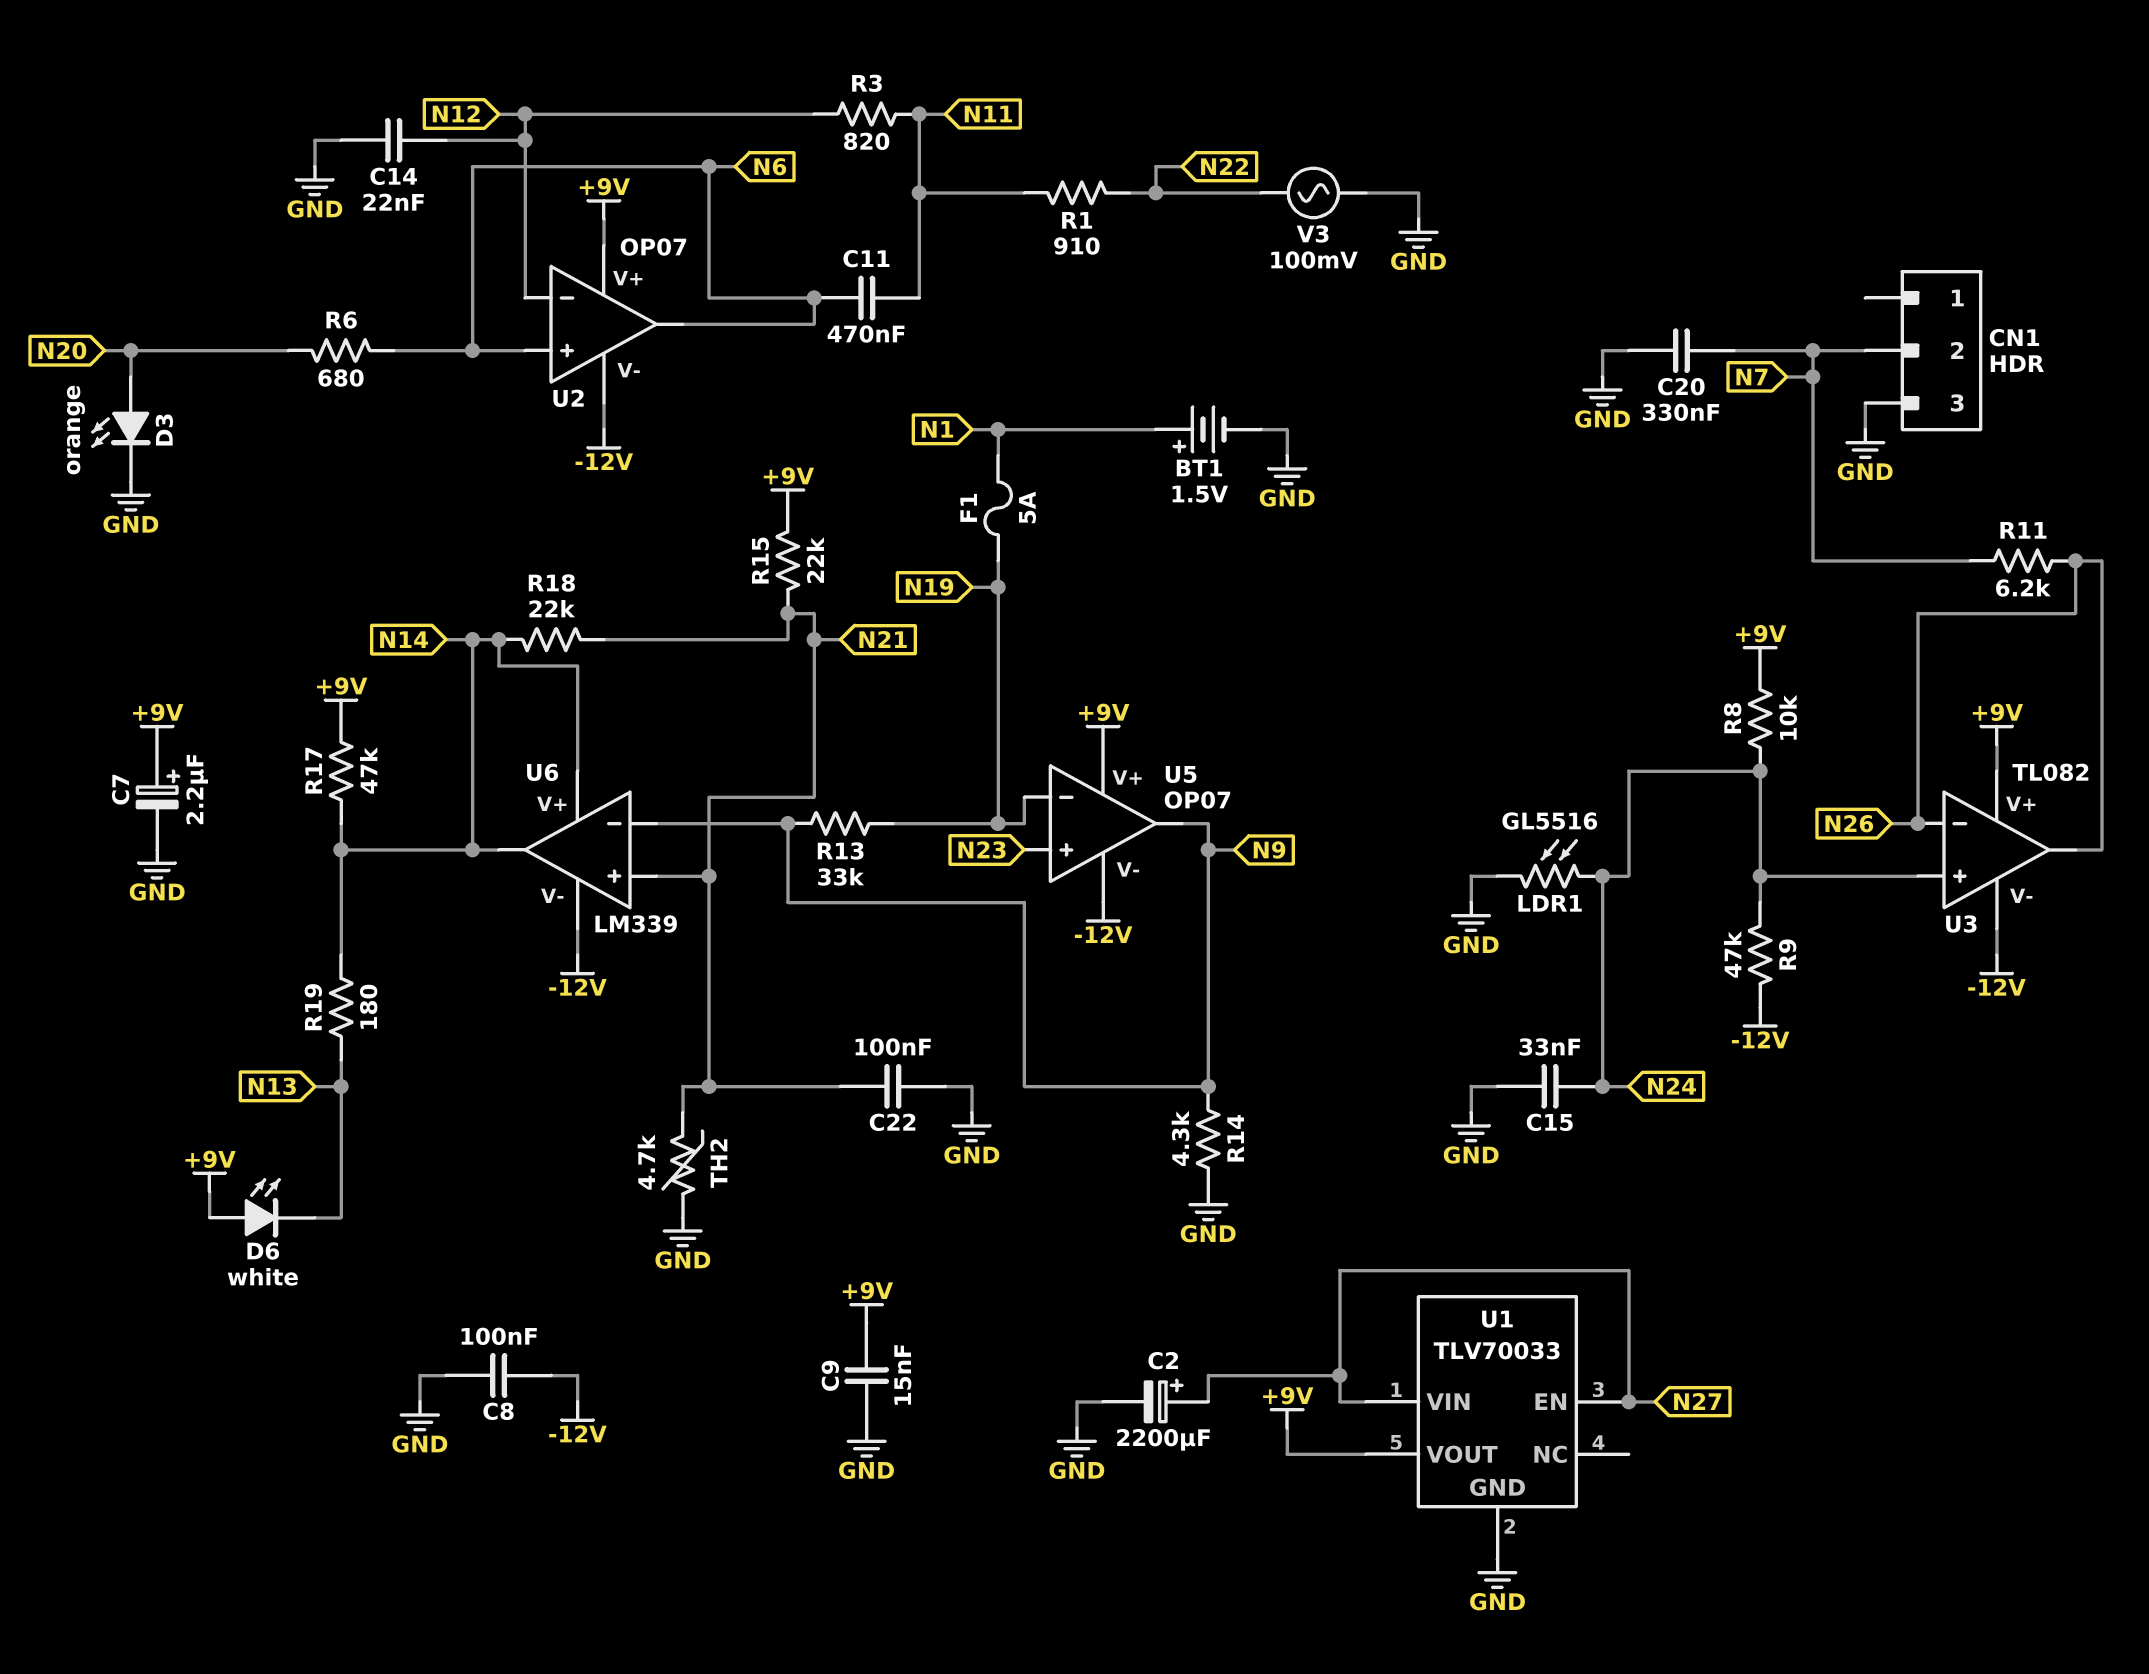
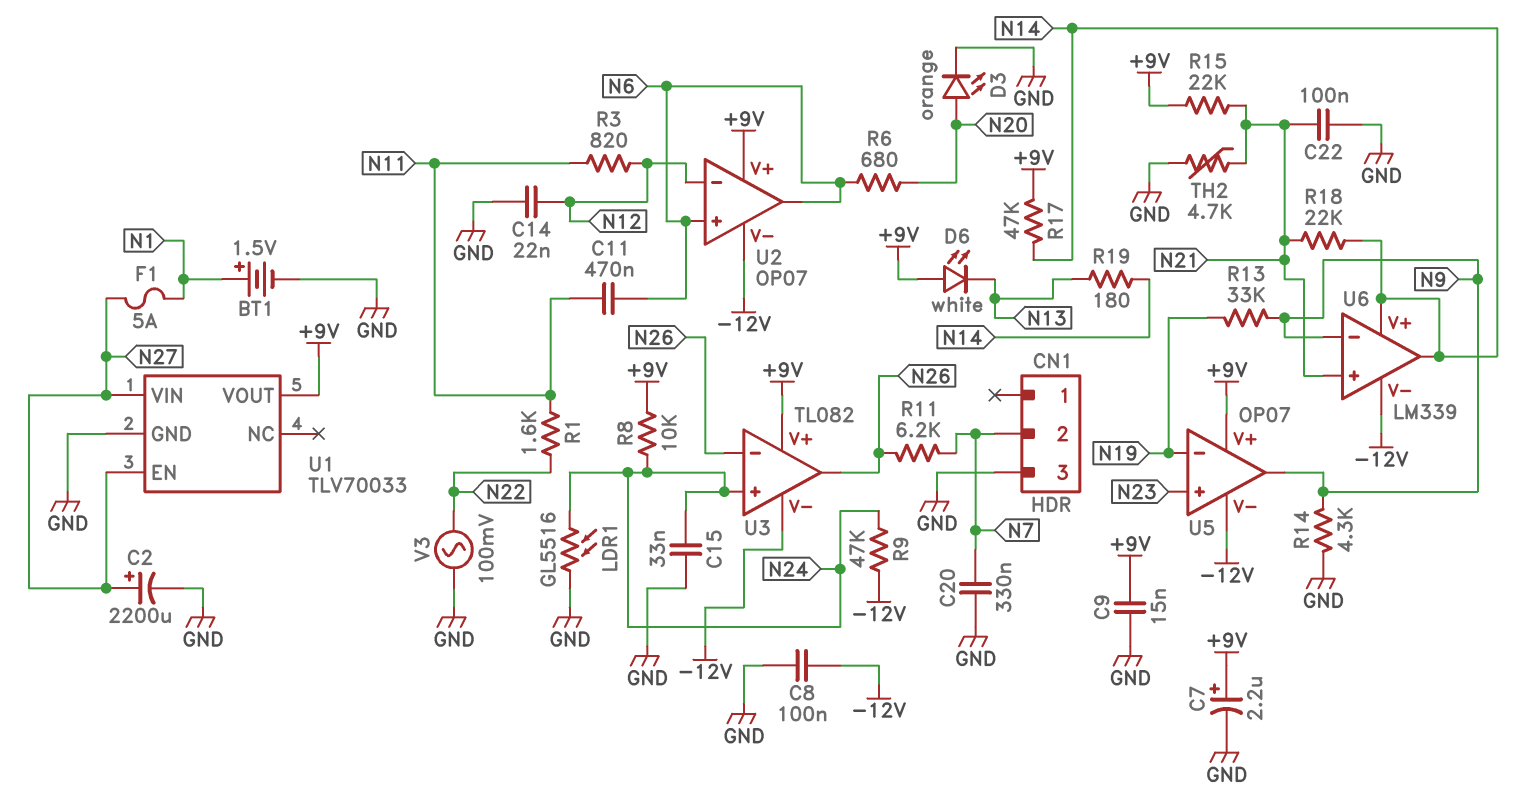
F1: 5A (N1, N19) -> 5A (N1, N27)
R1: 910 (N11, N22) -> 1.6k (N11, N22)

